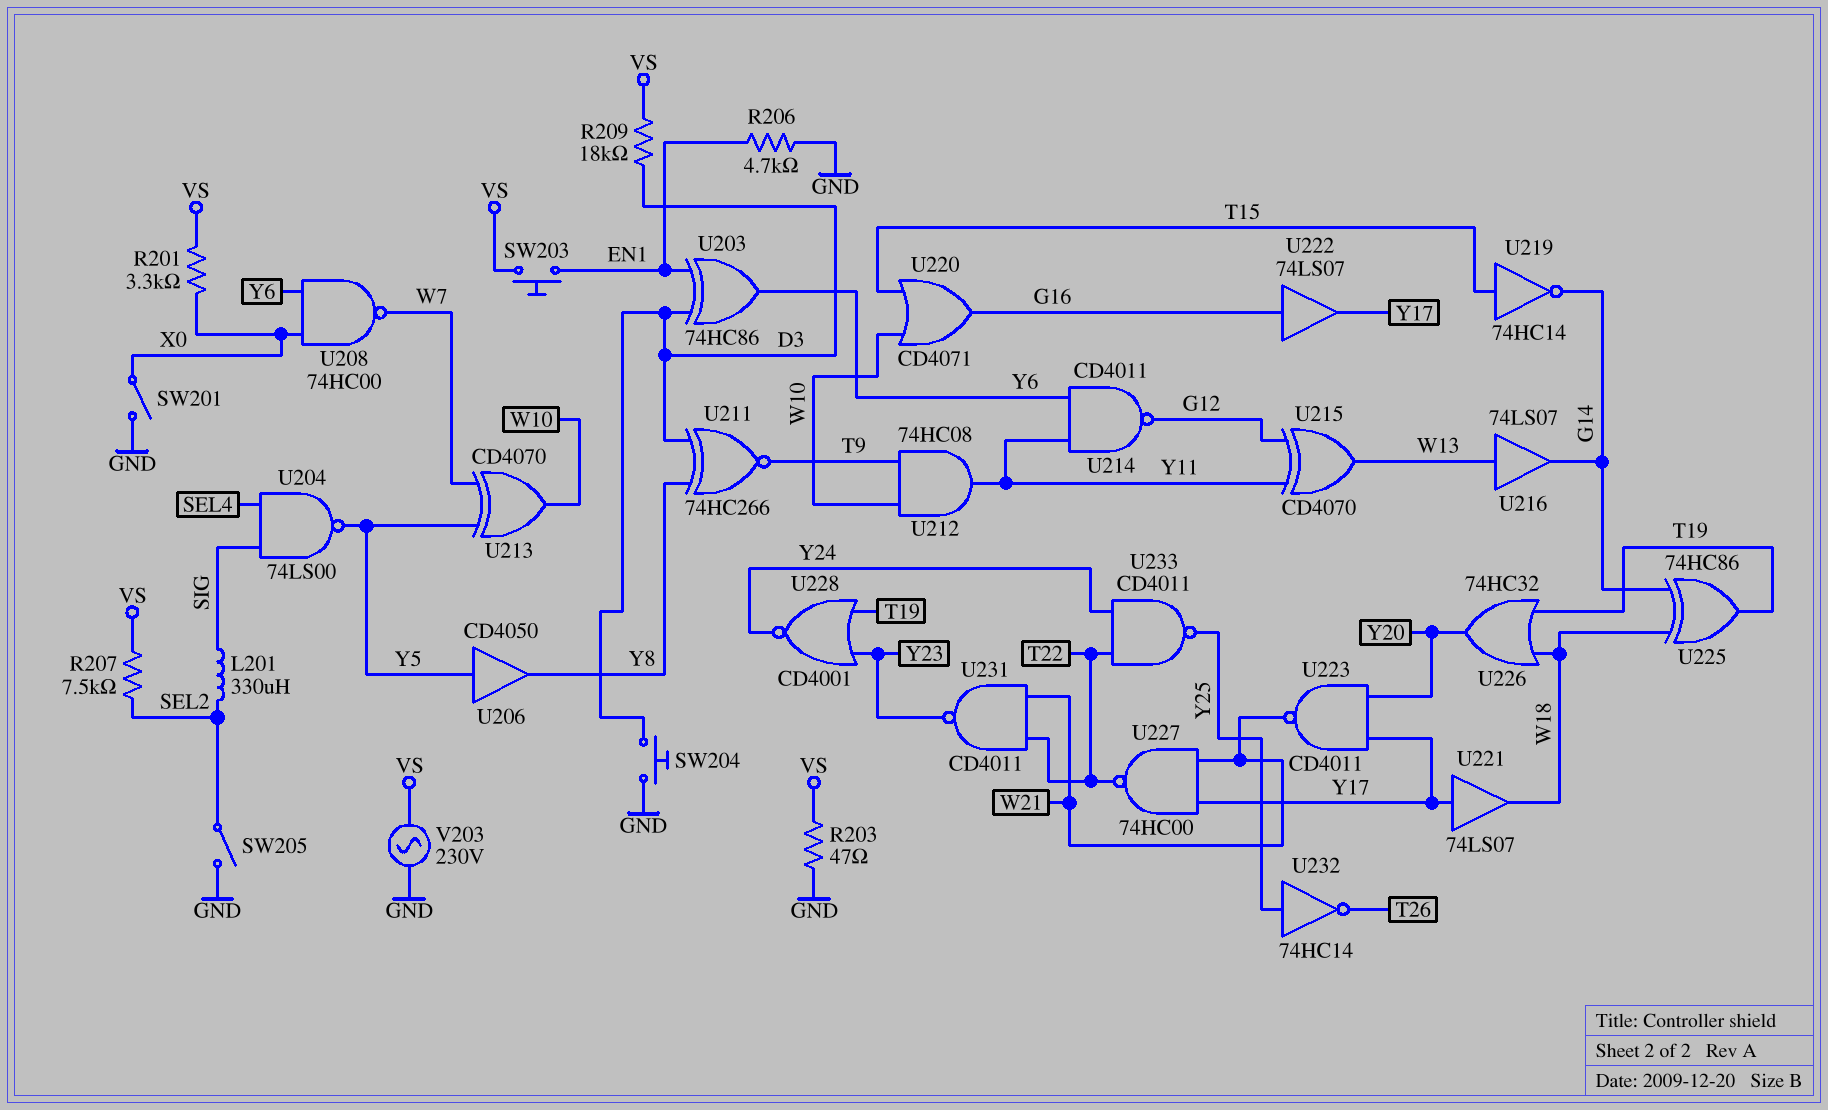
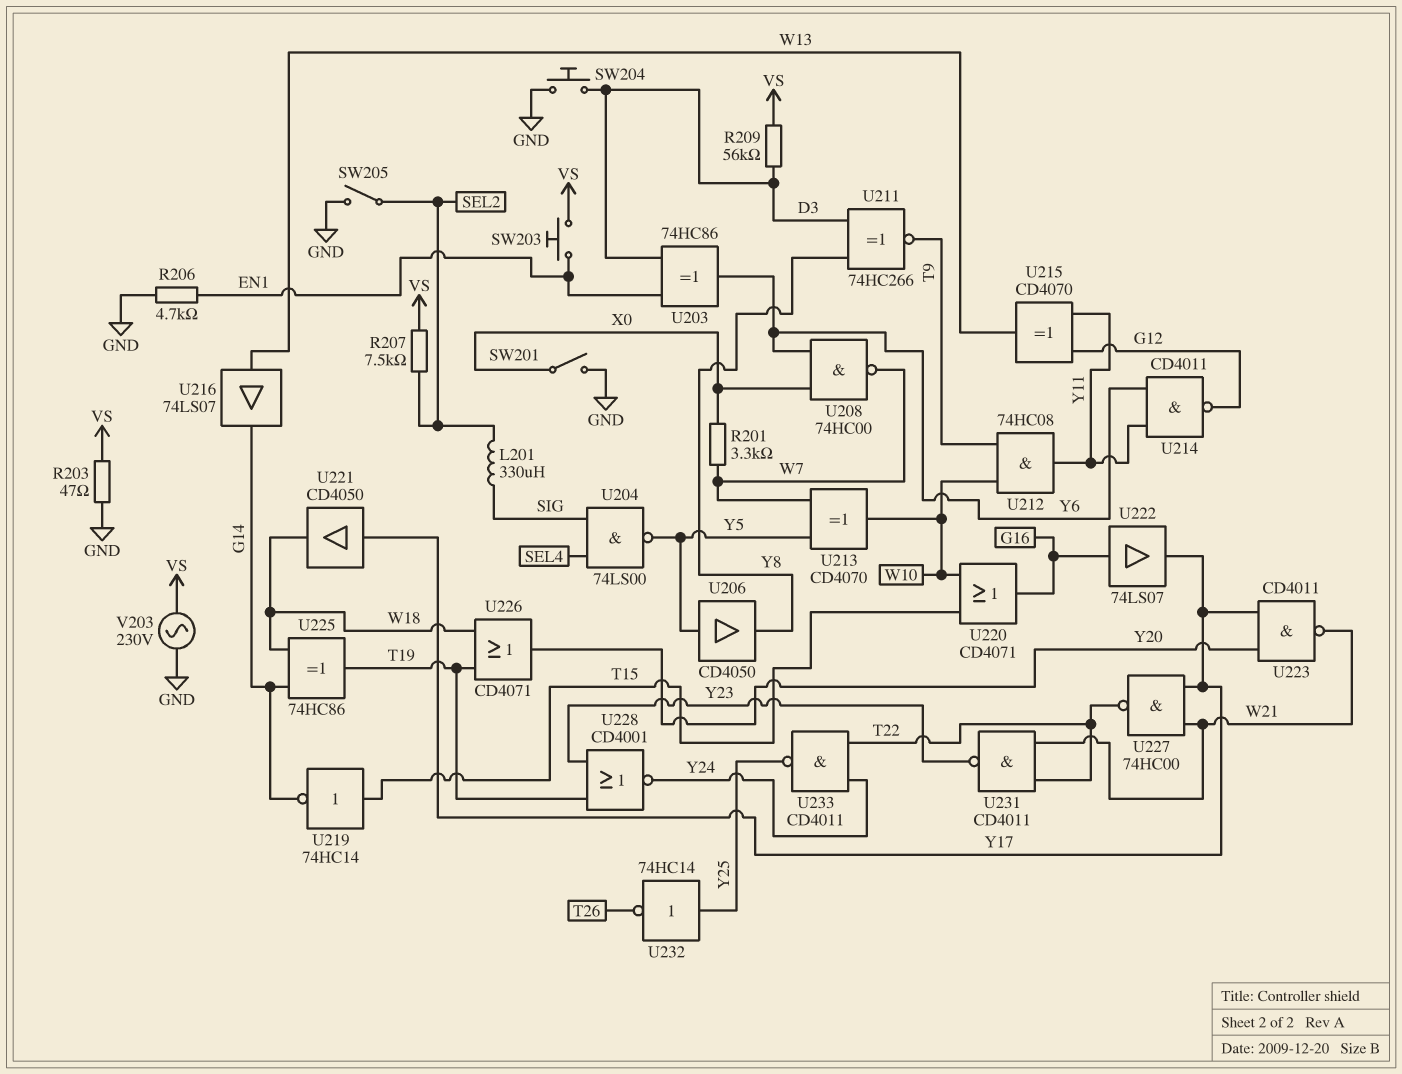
R201: 3.3k (VS, X0) -> 3.3k (W7, X0)
R209: 18k (D3, VS) -> 56k (D3, VS)
U221: buffer 74LS07 (in Y17, out W18) -> buffer CD4050 (in Y17, out W18)
U226: OR 74HC32 (in T19, in W18, out Y20) -> OR CD4071 (in T19, in W18, out Y20)

